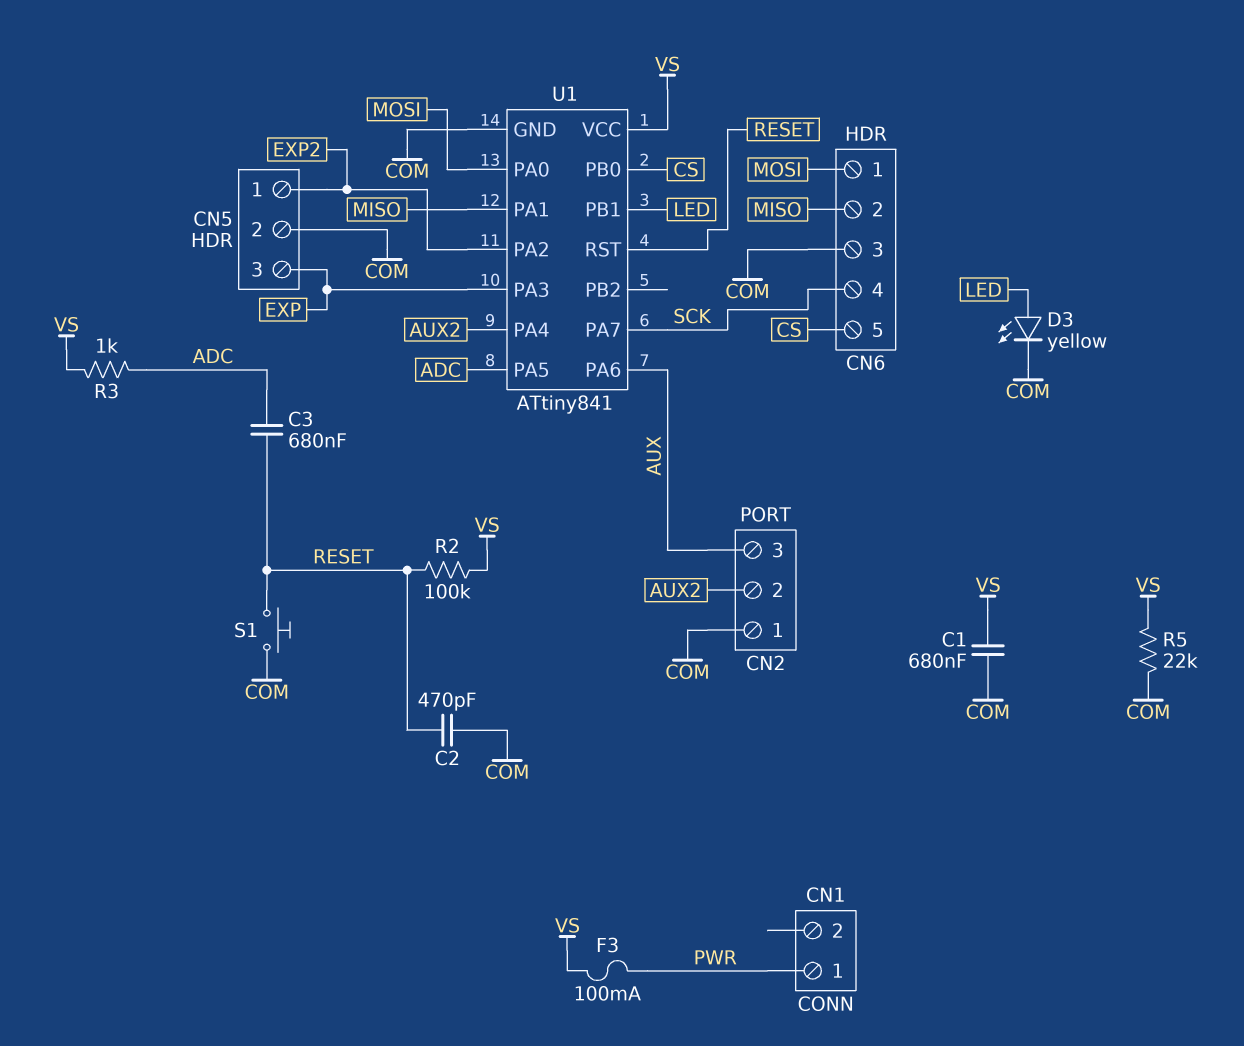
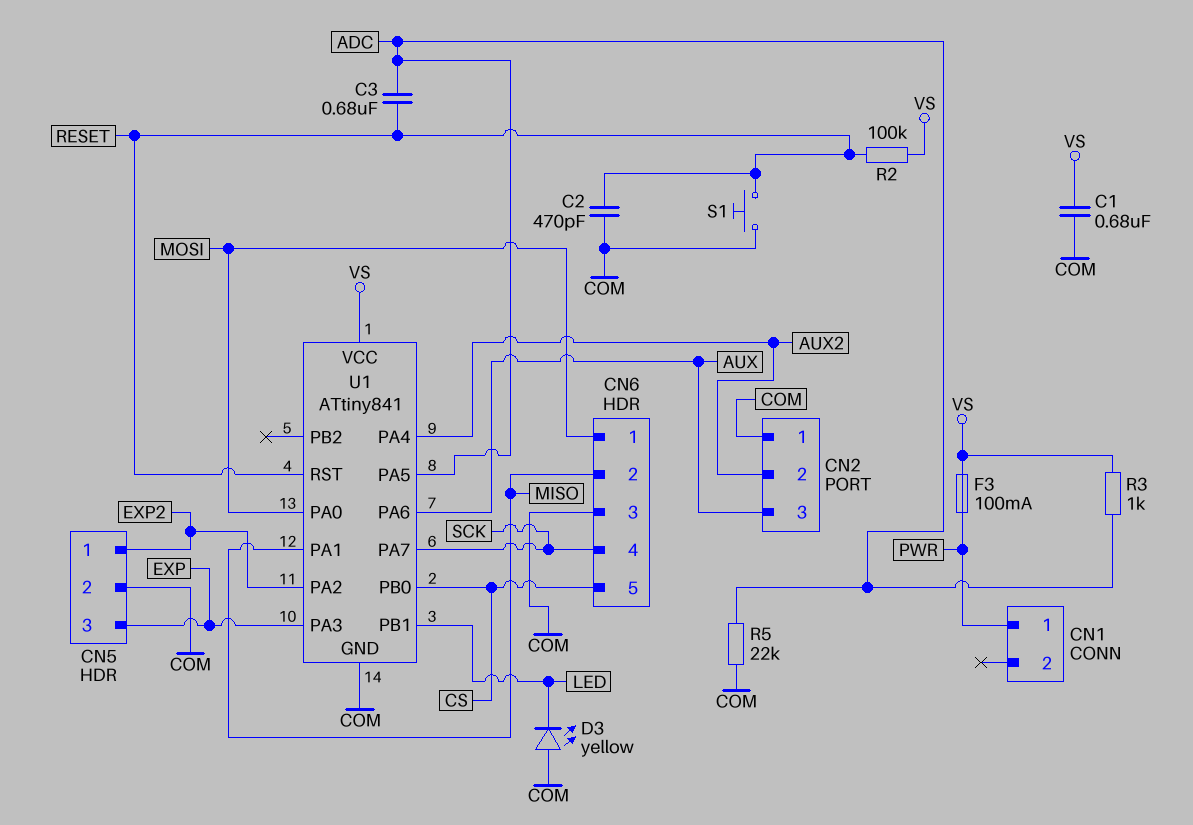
D3: LED yellow (A LED, K COM) -> LED yellow (A COM, K LED)
R5: 22k (COM, VS) -> 22k (ADC, COM)

